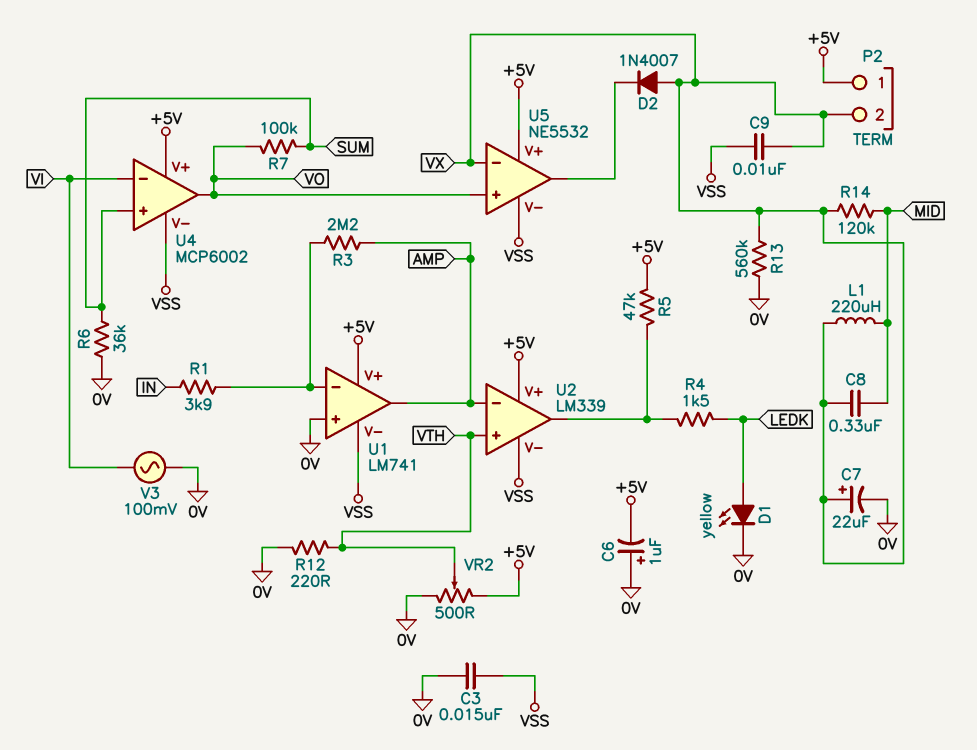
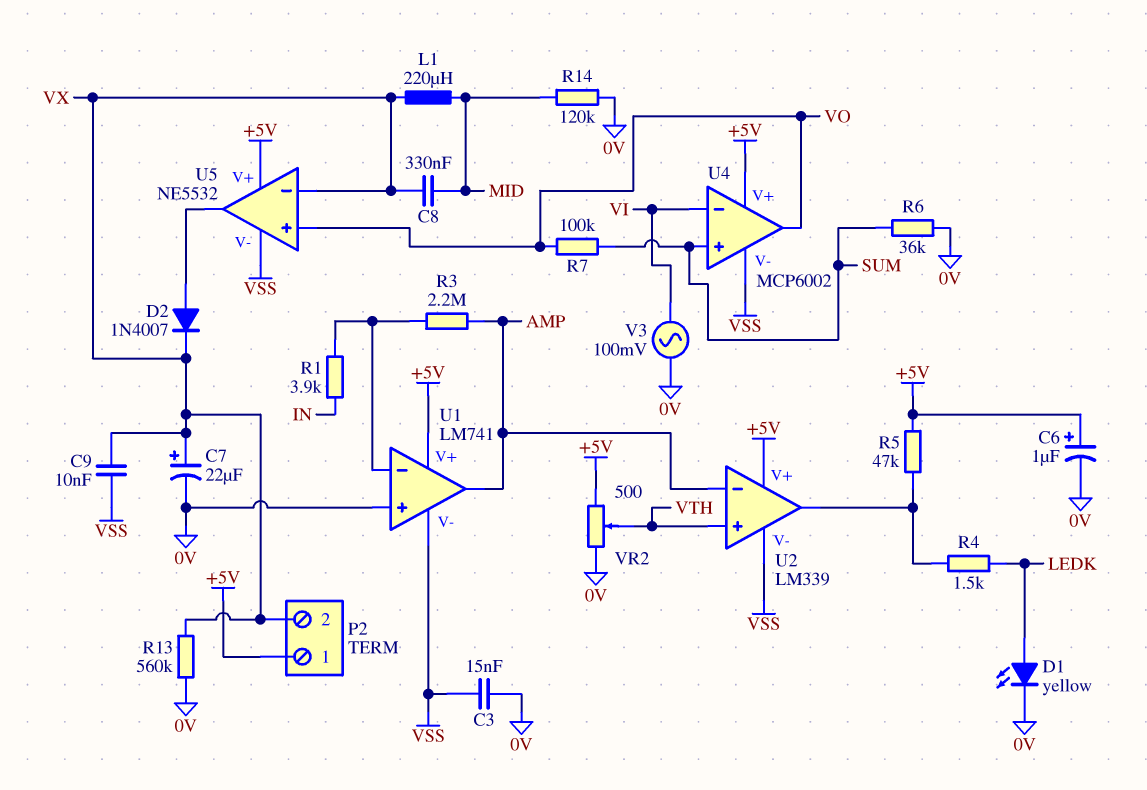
C6: 1uF (plus 0V, minus +5V) -> 1uF (plus +5V, minus 0V)
D2: diode 1N4007 (A VX, K U5/out) -> diode 1N4007 (A U5/out, K VX)
R12: 220 (0V, VTH) -> none
R14: 120k (MID, VX) -> 120k (0V, MID)

